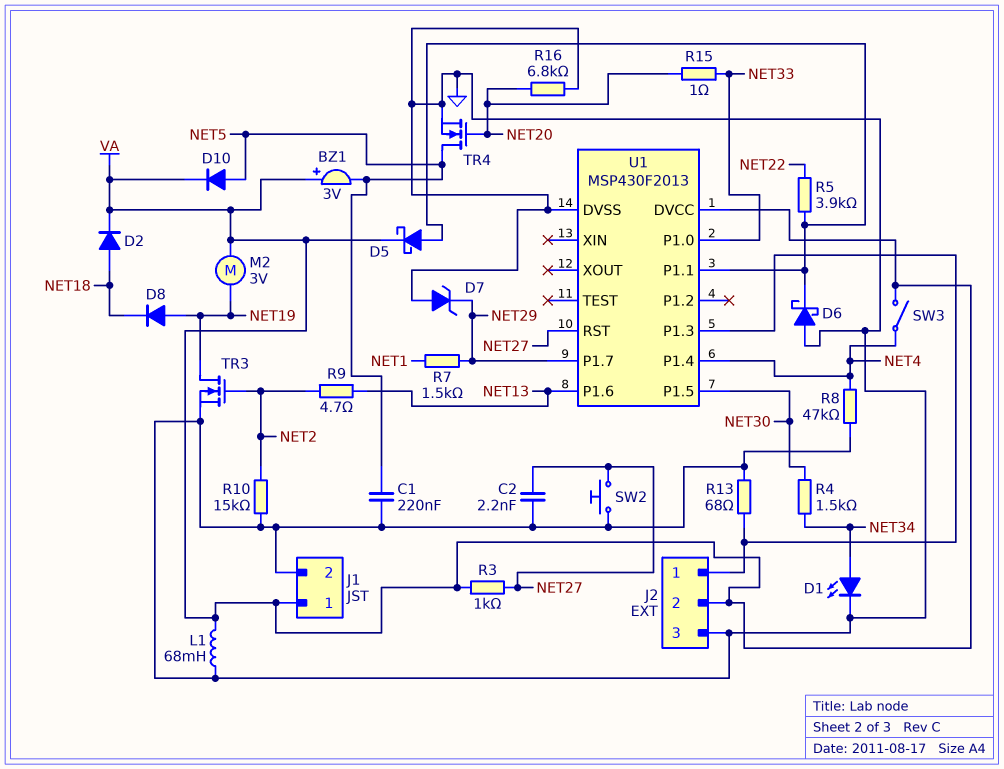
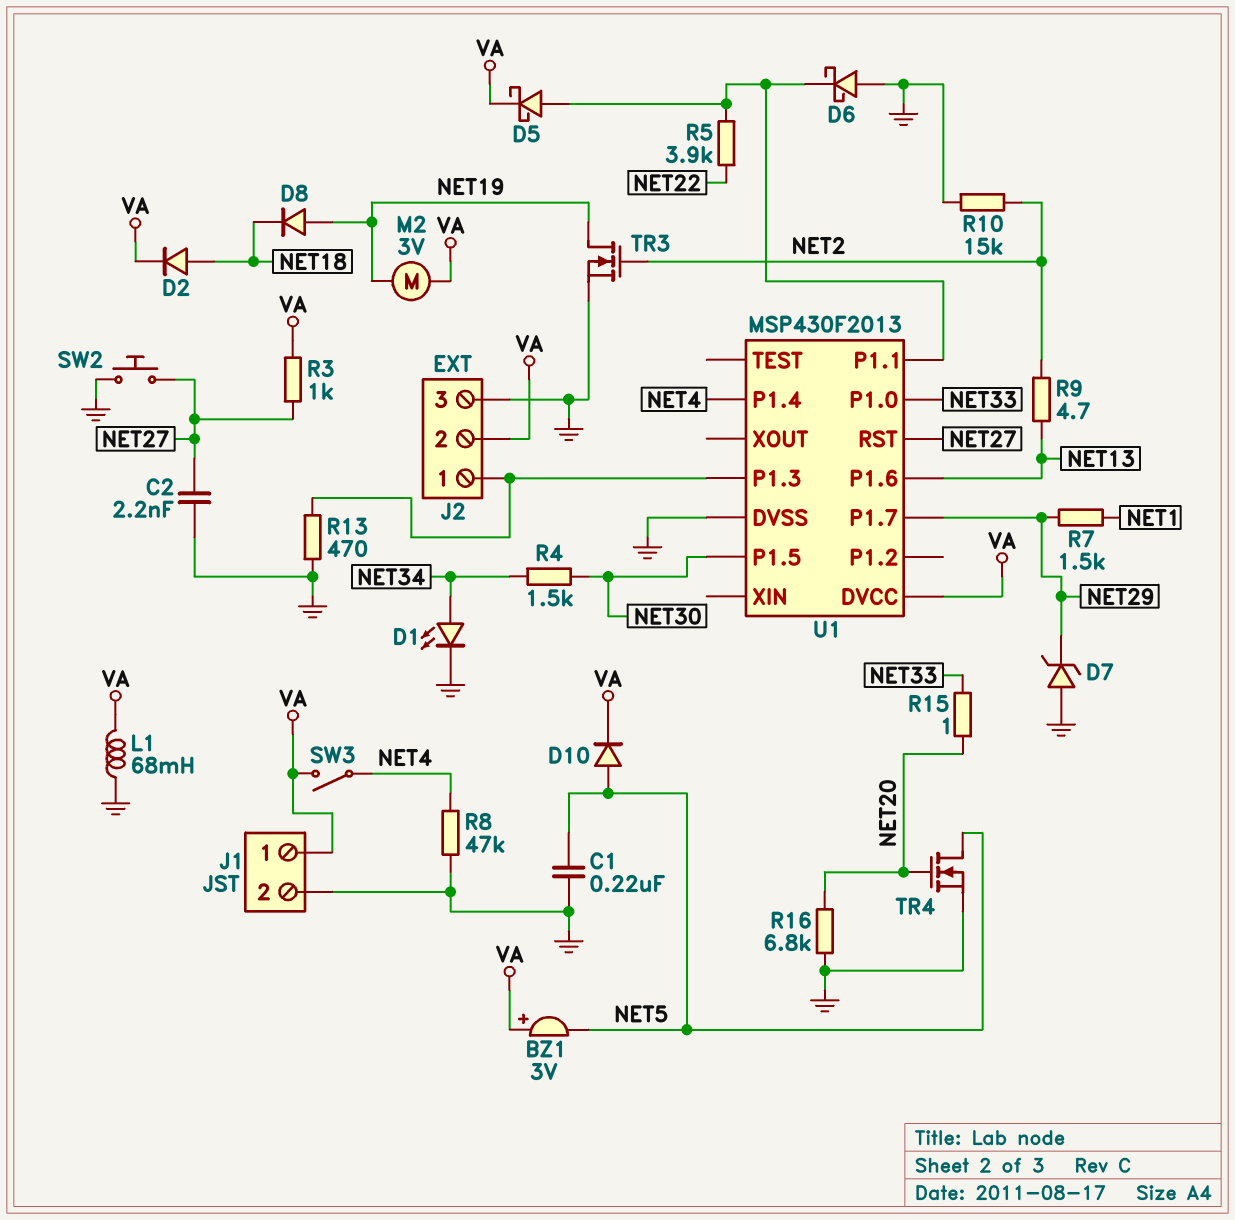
R13: 68 (GND, J2/1) -> 470 (GND, J2/1)

